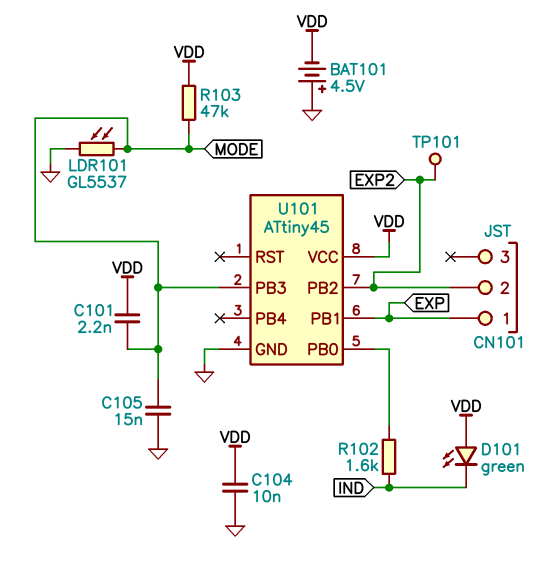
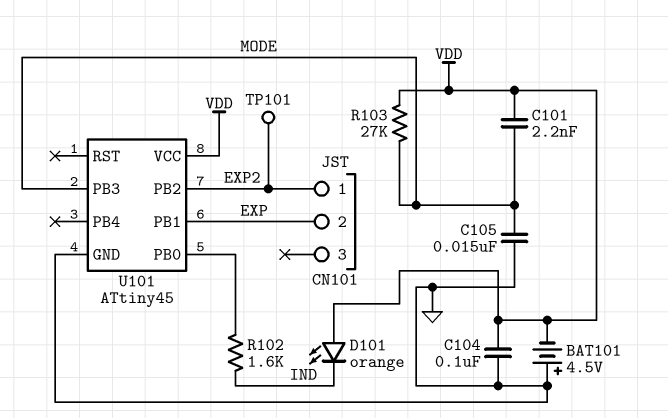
C104: 10nF (GND, VDD) -> 100nF (GND, VDD)
CN101 pin 1: EXP -> EXP2
CN101 pin 2: EXP2 -> EXP
D101: LED green (A VDD, K IND) -> LED orange (A VDD, K IND)
LDR101: GL5537 (GND, MODE) -> none
R103: 47k (MODE, VDD) -> 27k (MODE, VDD)

